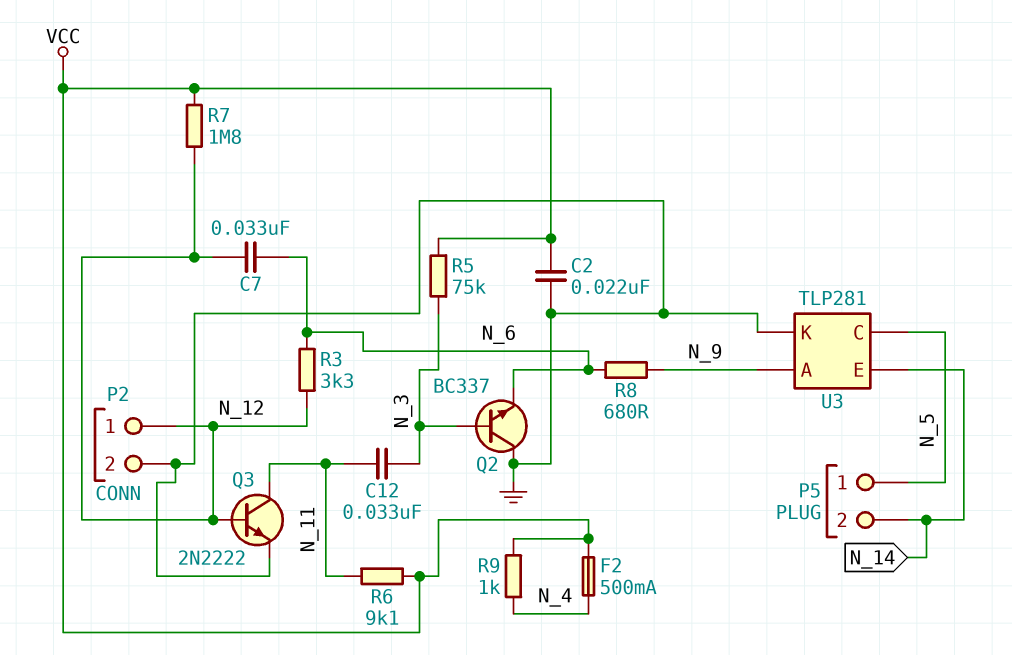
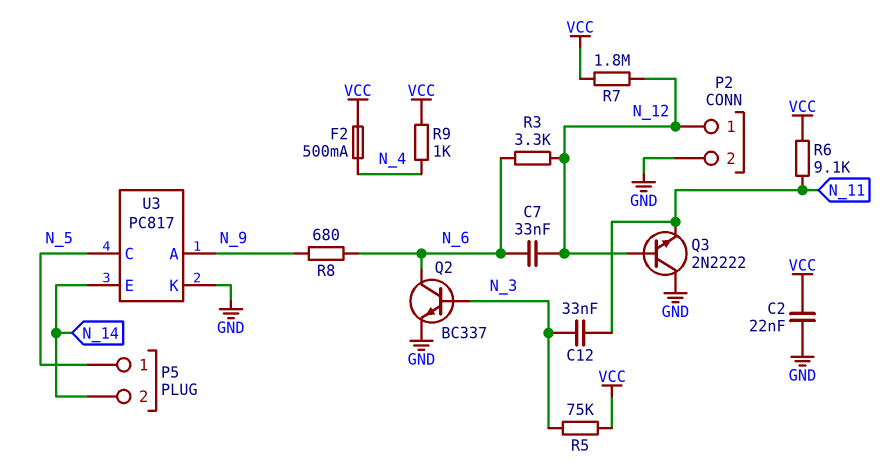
Q2: NPN BC337 (B N_3, C GND, E N_6) -> NPN BC337 (B N_3, C N_6, E GND)
Q3: NPN 2N2222 (B N_12, C N_11, E GND) -> NPN 2N2222 (B N_12, C GND, E N_11)
U3: TLP281 -> PC817

